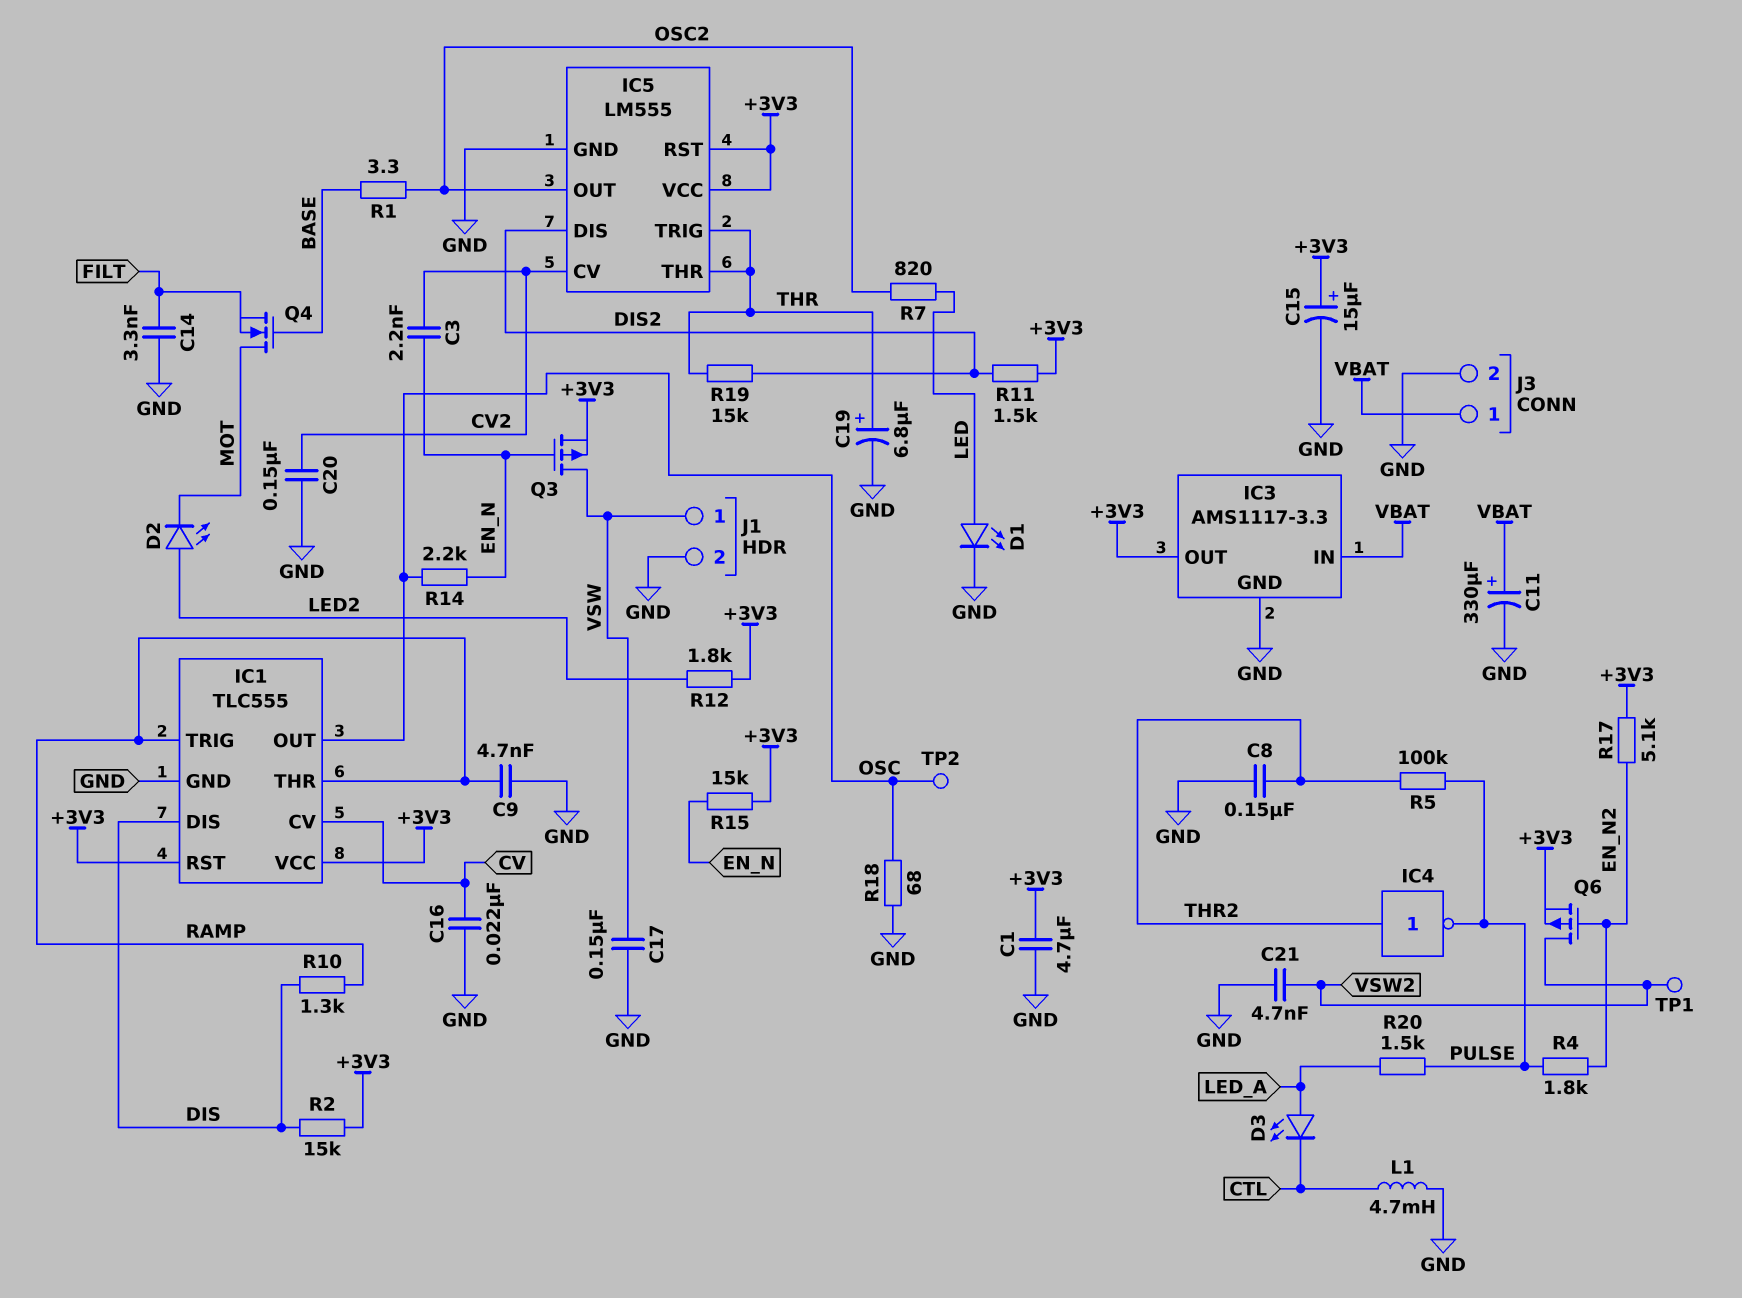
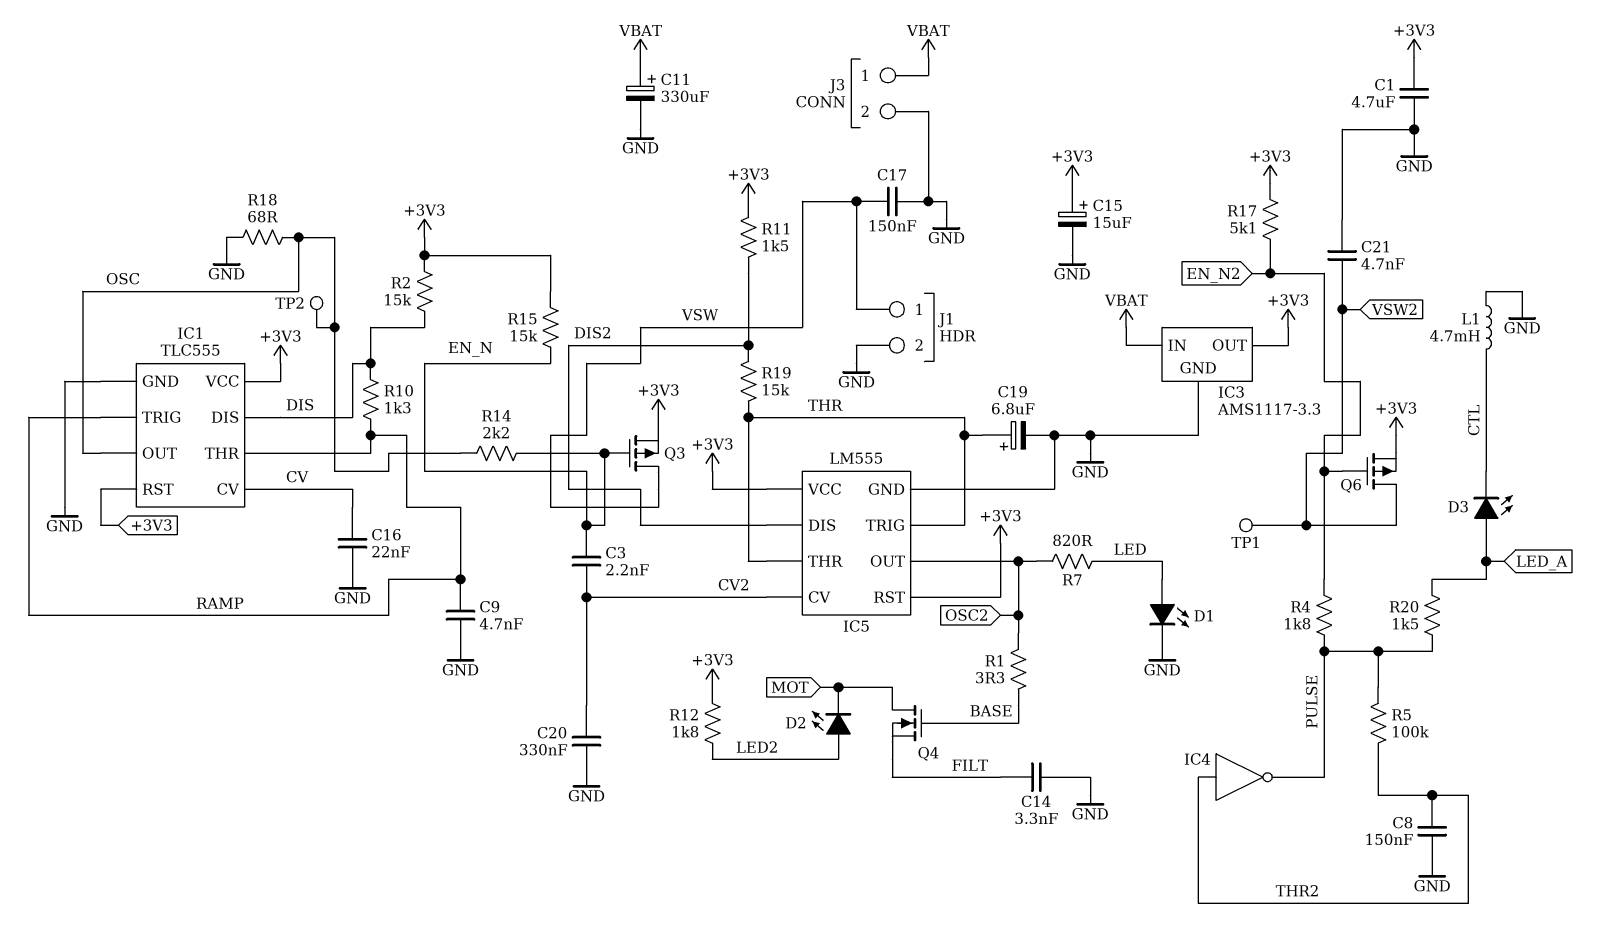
C20: 150nF (CV2, GND) -> 330nF (CV2, GND)

